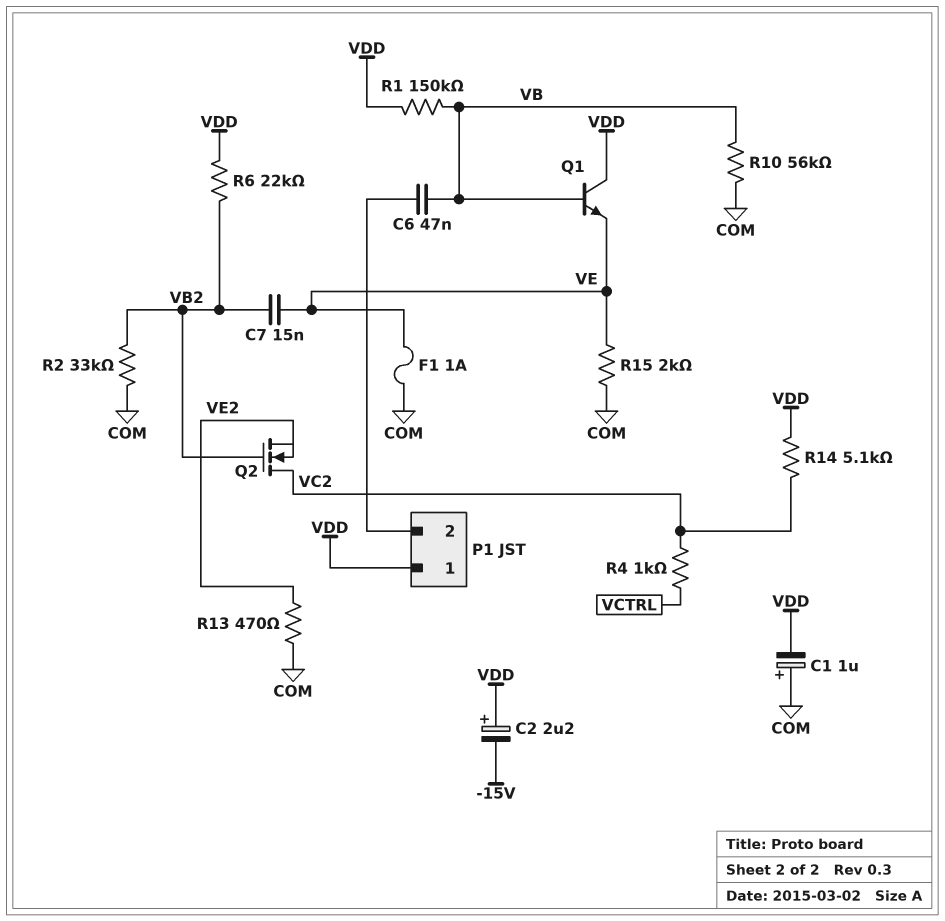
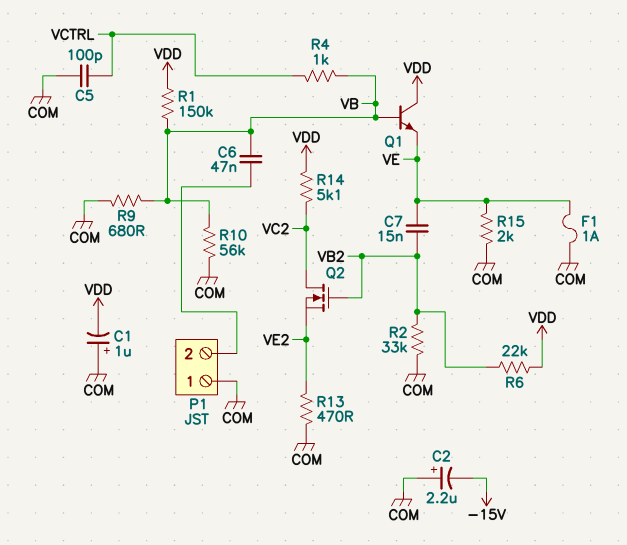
C2: 2.2uF (plus VDD, minus -15V) -> 2.2uF (plus COM, minus -15V)
C5: none -> 100pF (COM, VCTRL)
P1 pin 1: VDD -> COM
R4: 1k (VC2, VCTRL) -> 1k (VB, VCTRL)
R9: none -> 680 (COM, VB)

